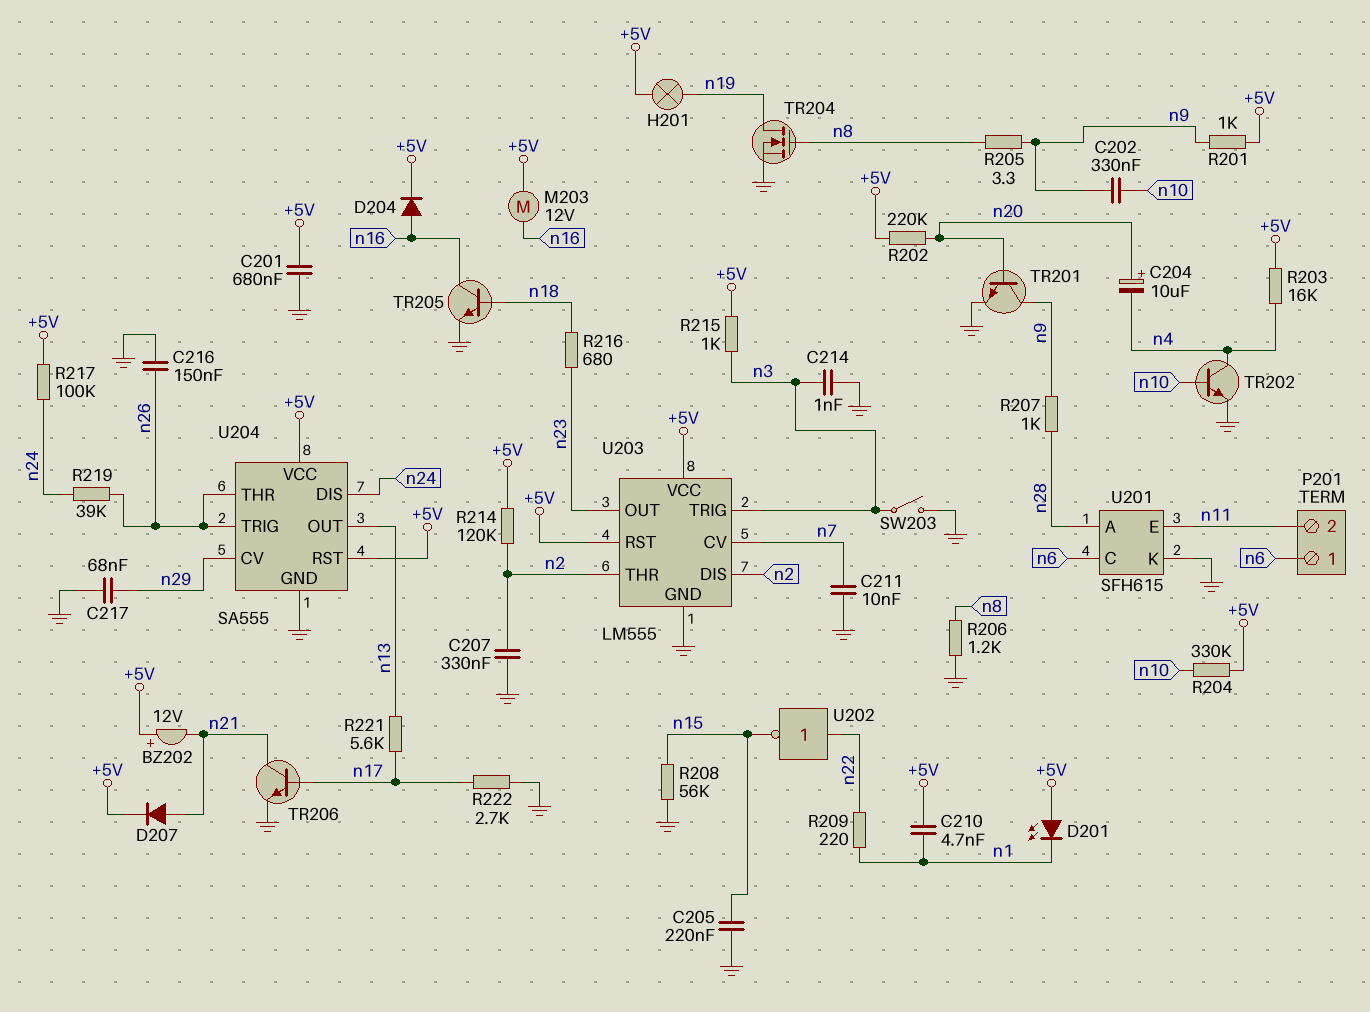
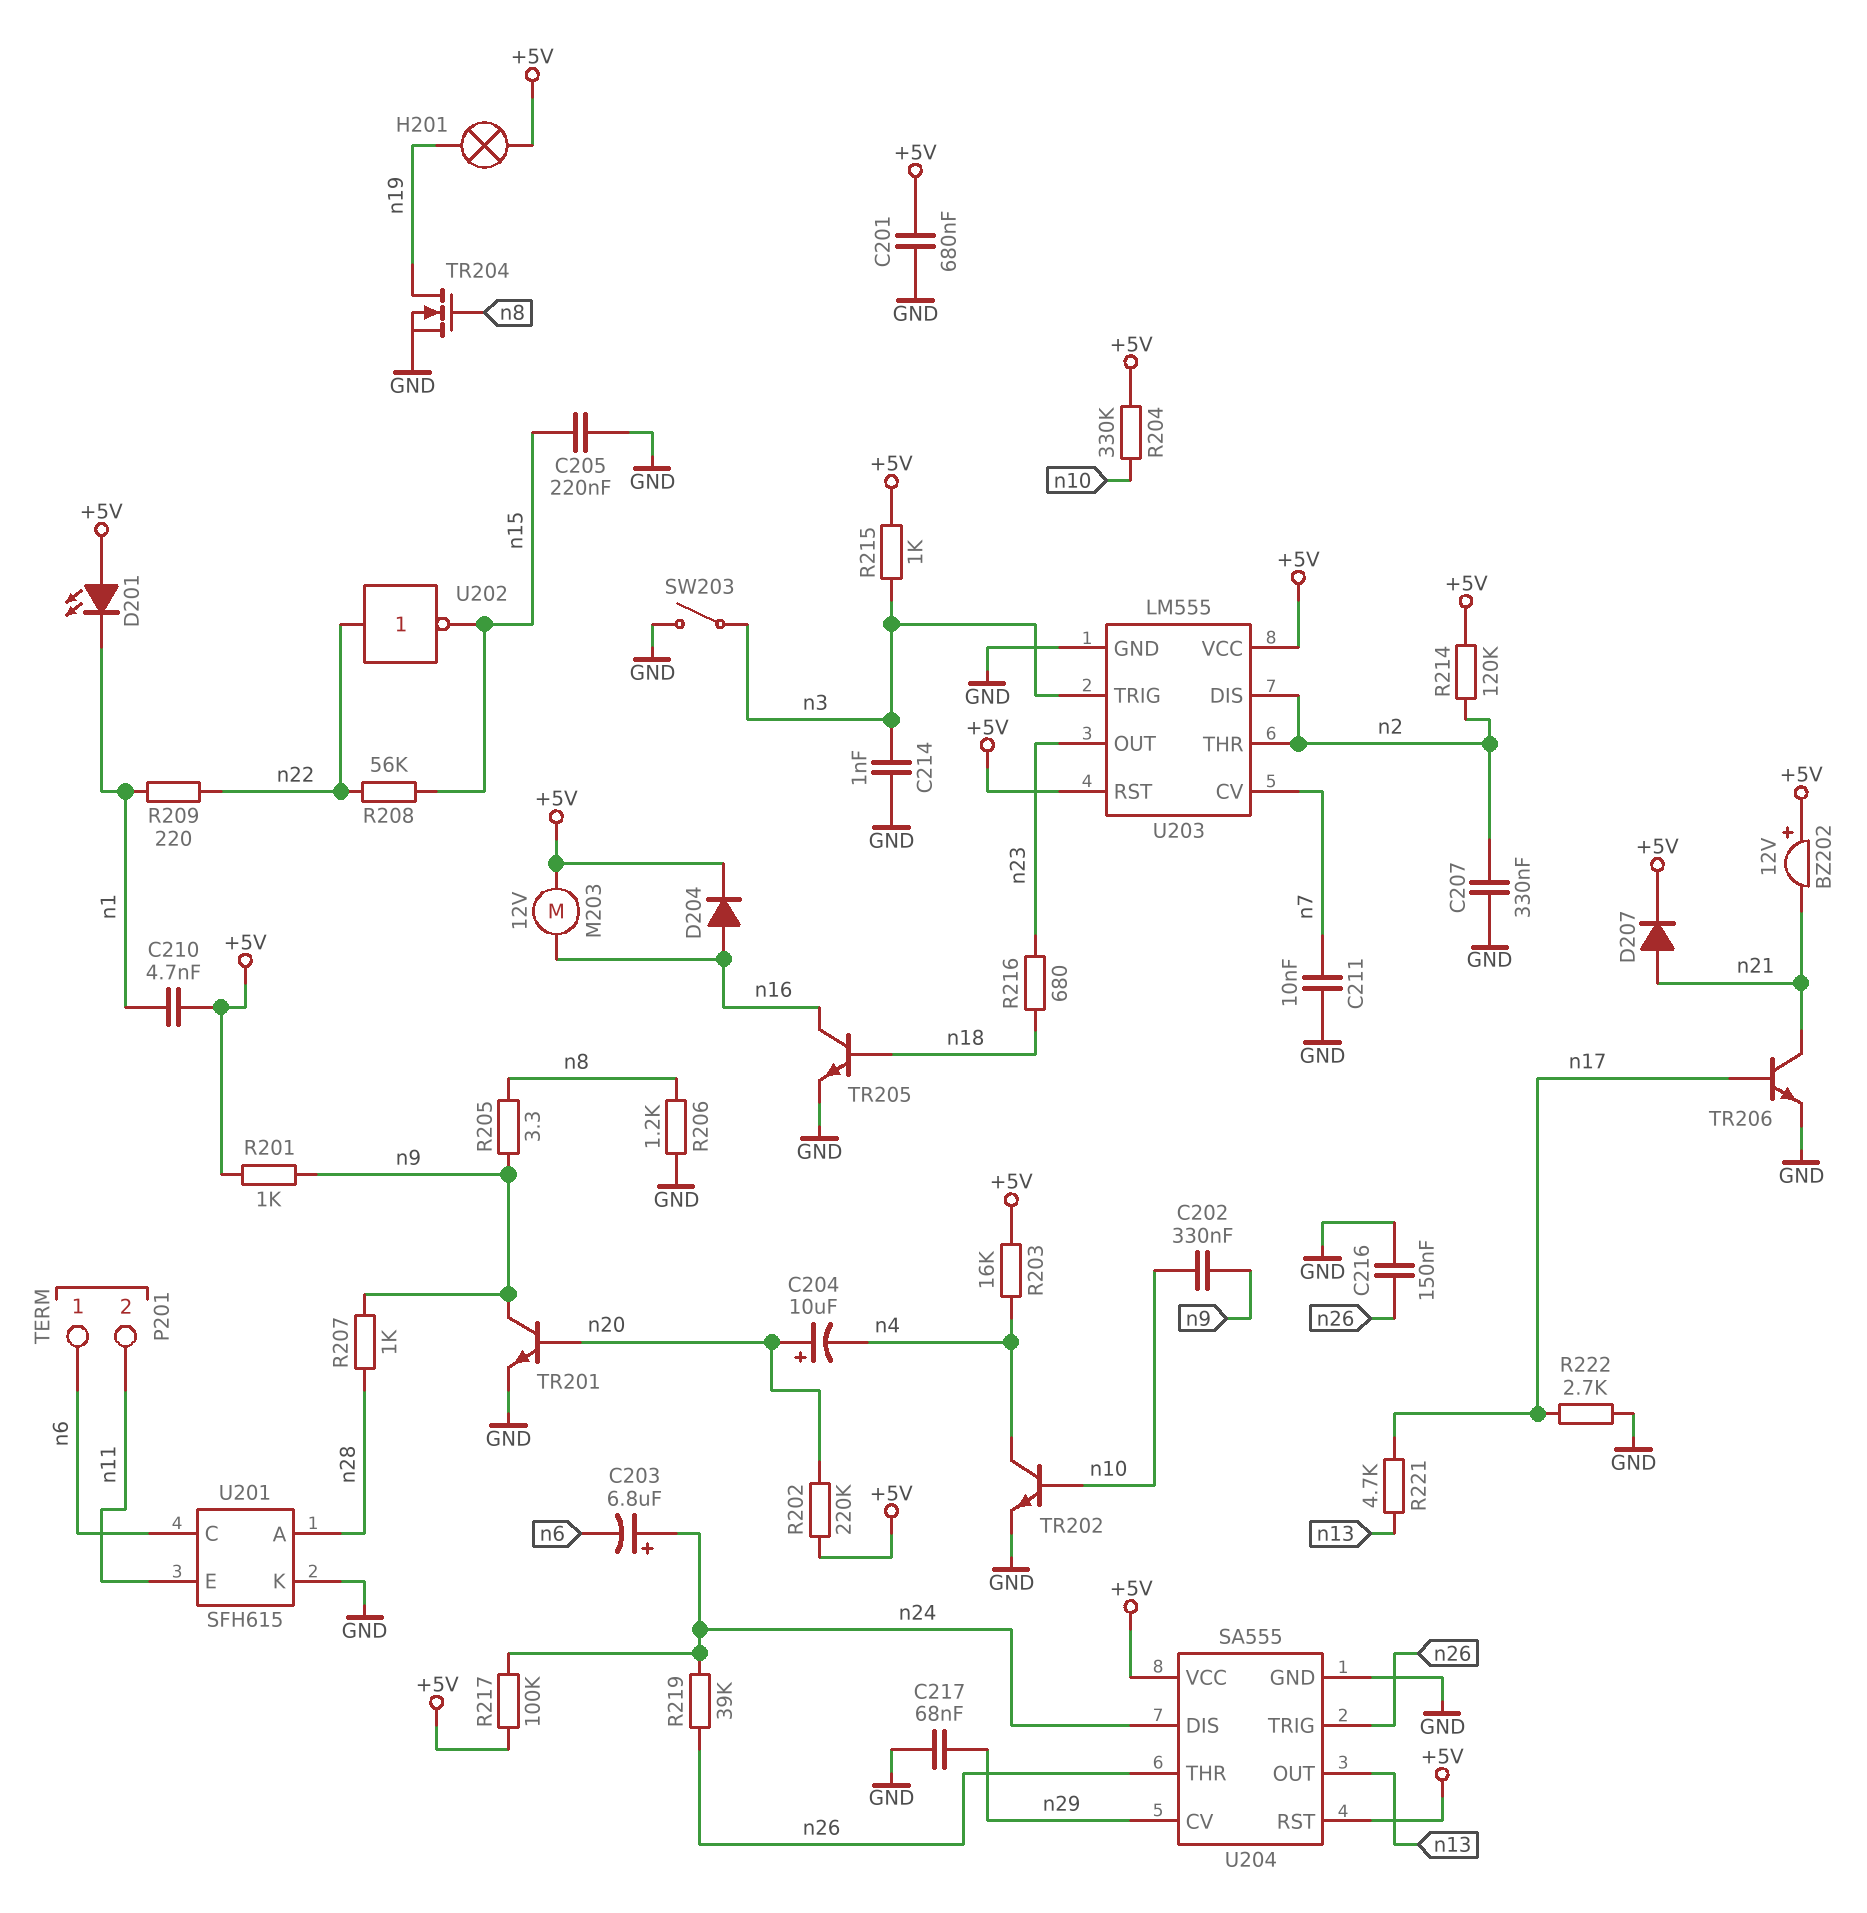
C203: none -> 6.8uF (plus n24, minus n6)
R208: 56k (GND, n15) -> 56k (n15, n22)
R221: 5.6k (n13, n17) -> 4.7k (n13, n17)

